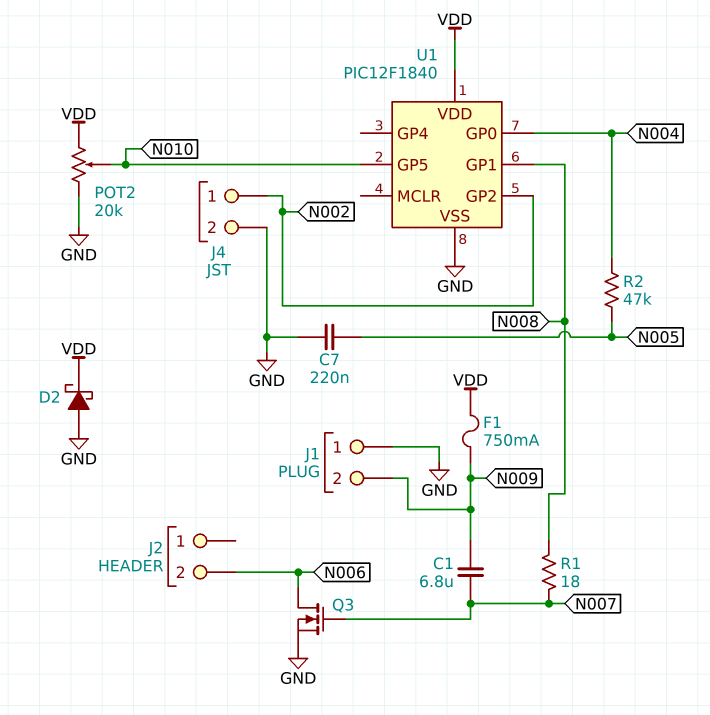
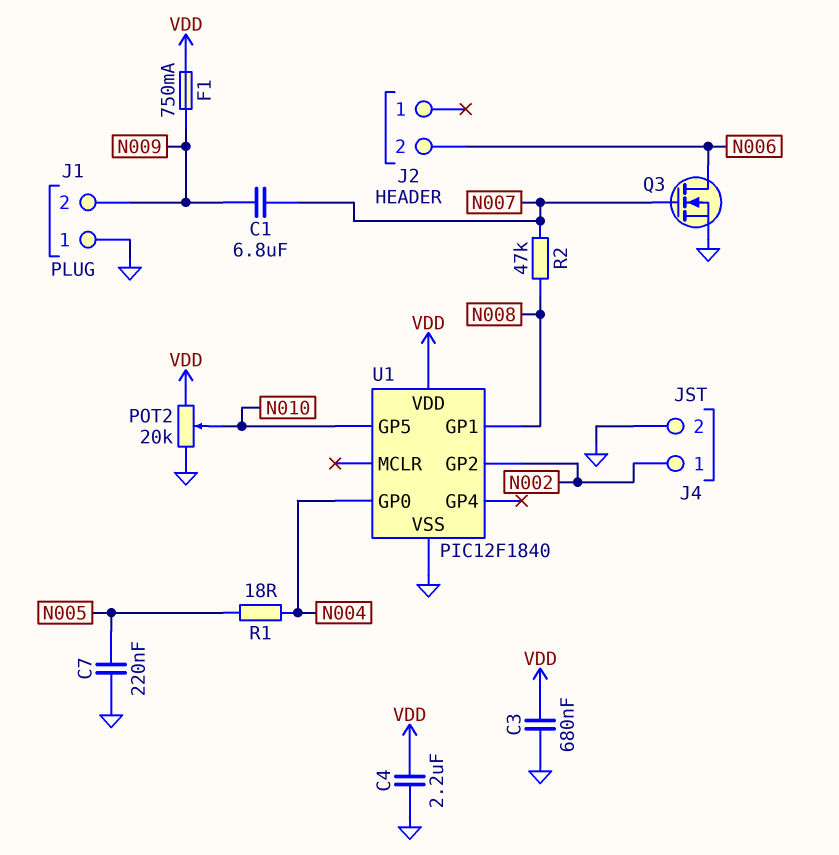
C3: none -> 680nF (GND, VDD)
C4: none -> 2.2uF (GND, VDD)
D2: schottky (A GND, K VDD) -> none
R1: 18 (N007, N008) -> 18 (N004, N005)
R2: 47k (N004, N005) -> 47k (N007, N008)

